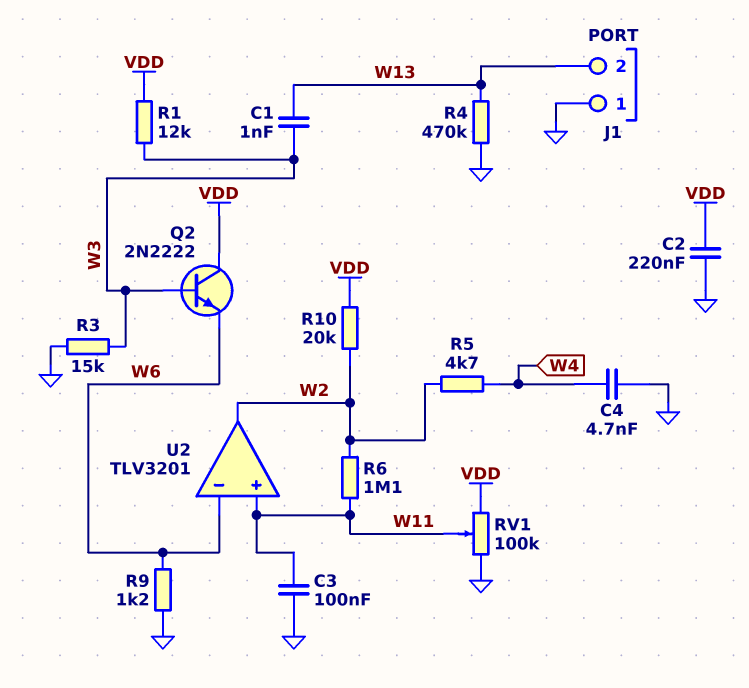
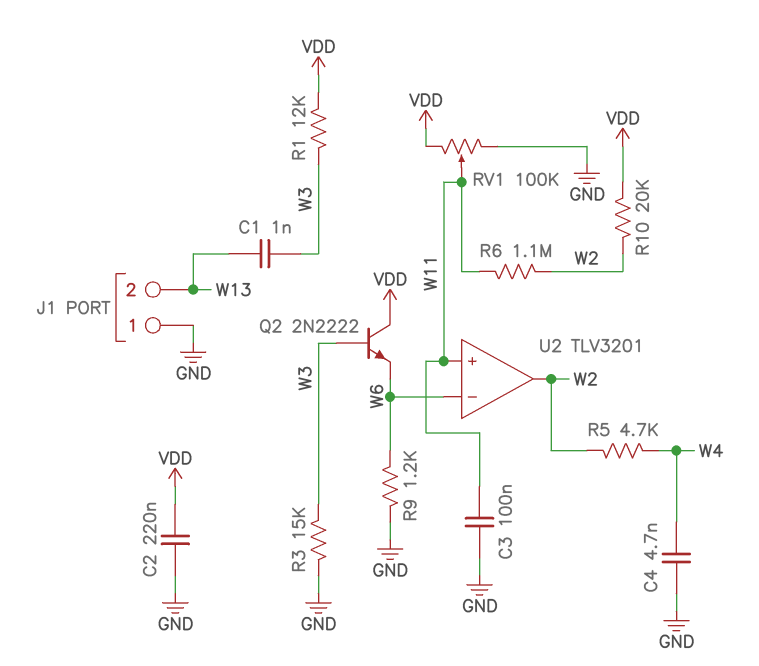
R4: 470k (GND, W13) -> none

